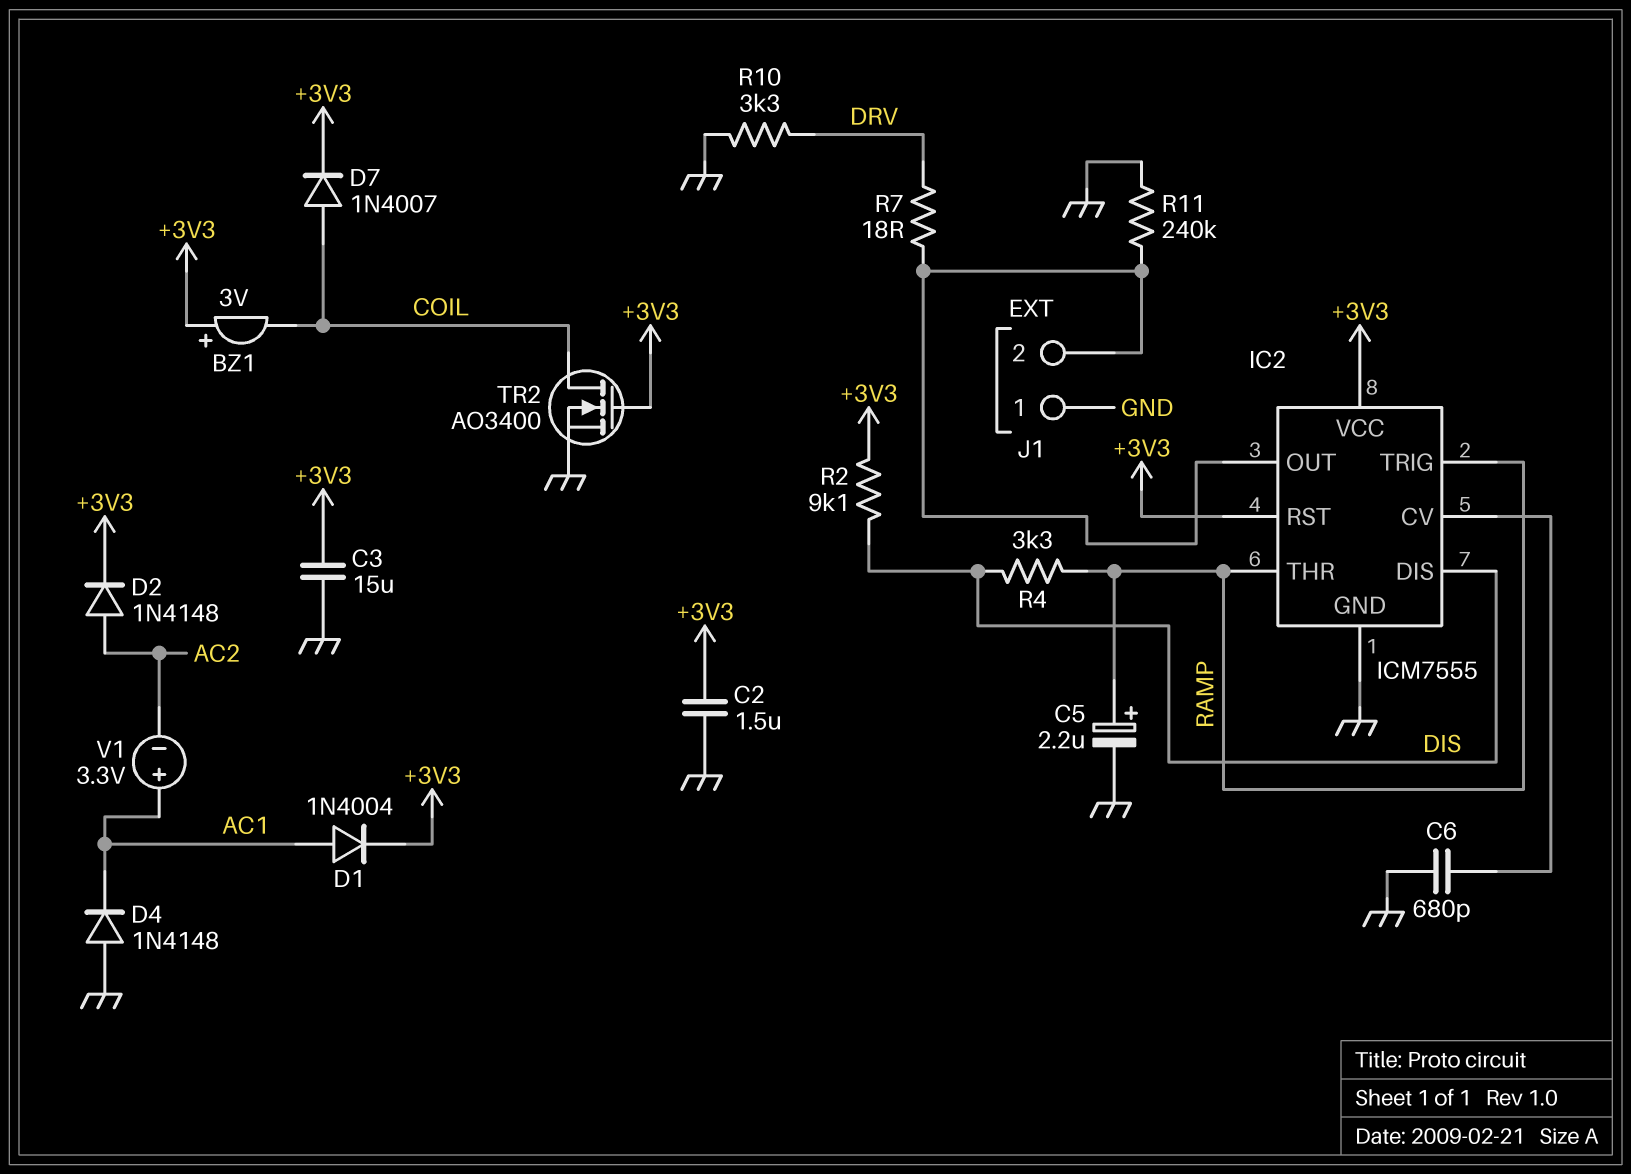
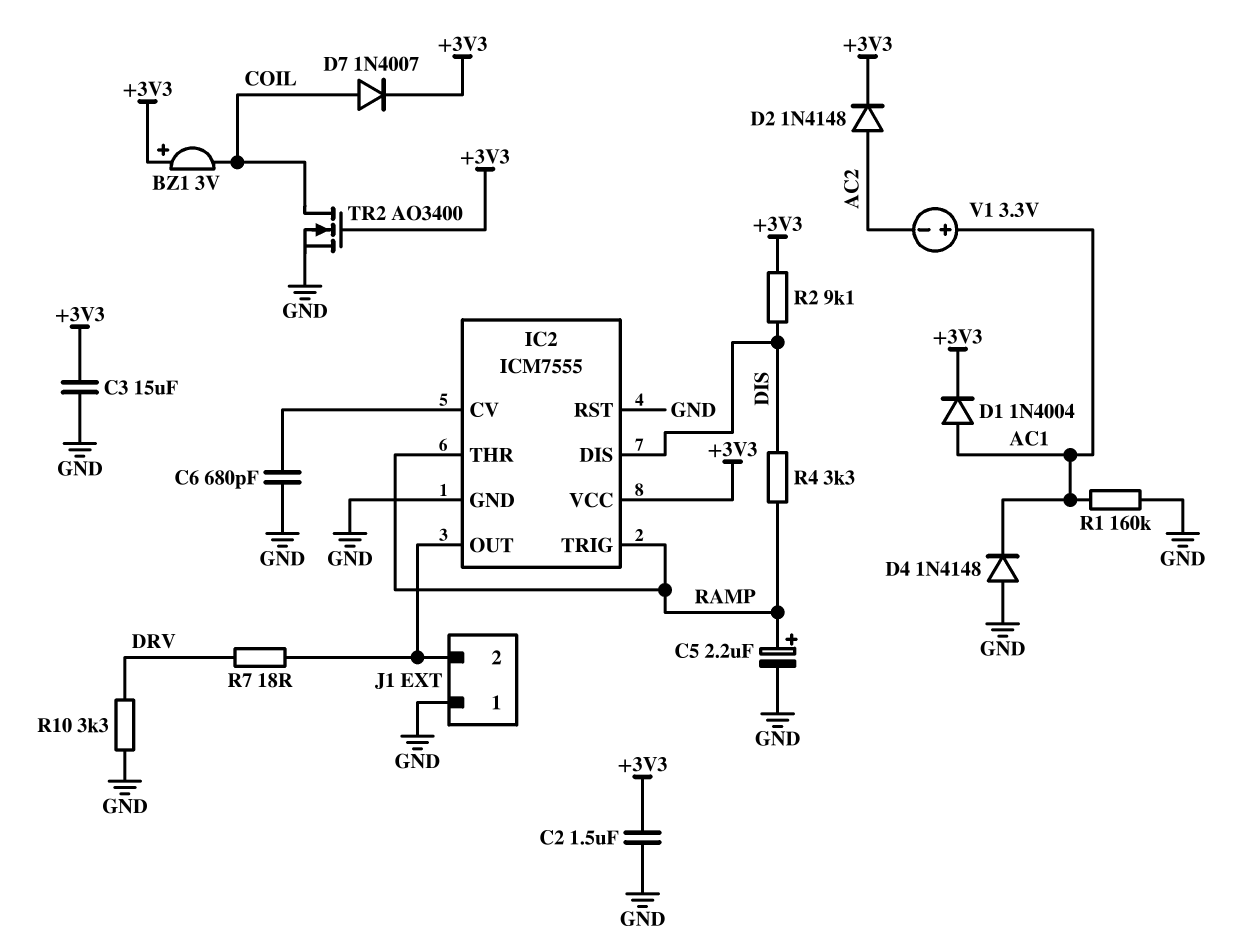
IC2 pin RST: +3V3 -> GND
R1: none -> 160k (AC1, GND)
R11: 240k (GND, IC2/OUT) -> none

